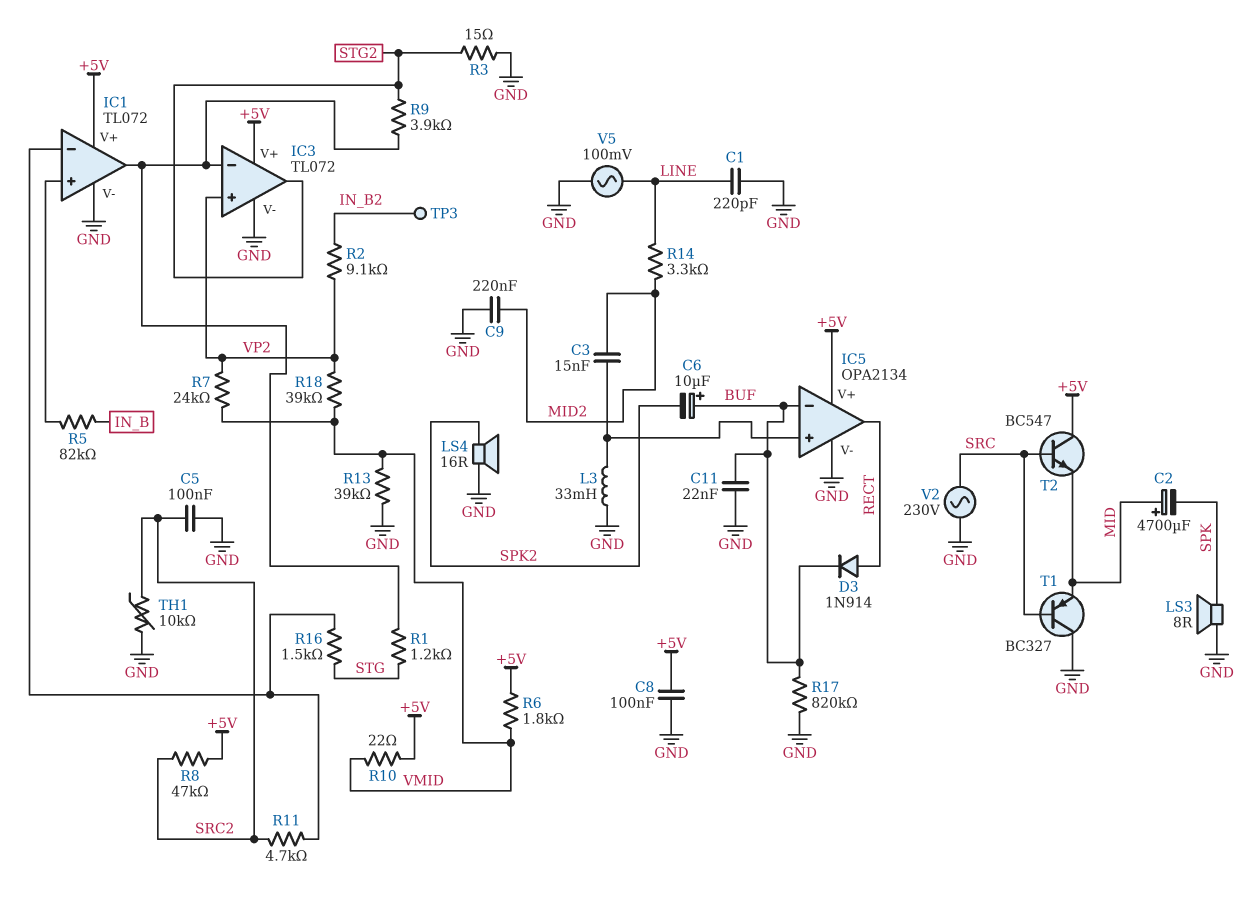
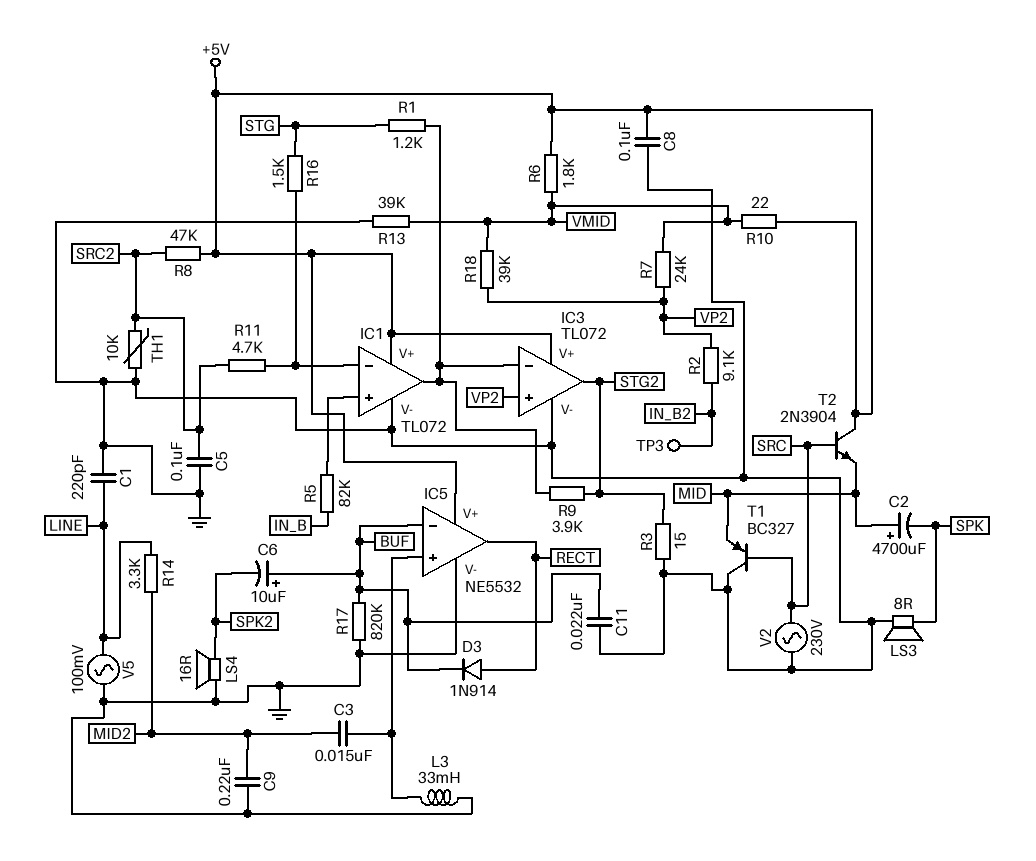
IC5: OPA2134 -> NE5532
T2: NPN BC547 (B SRC, C +5V, E MID) -> NPN 2N3904 (B SRC, C +5V, E MID)

